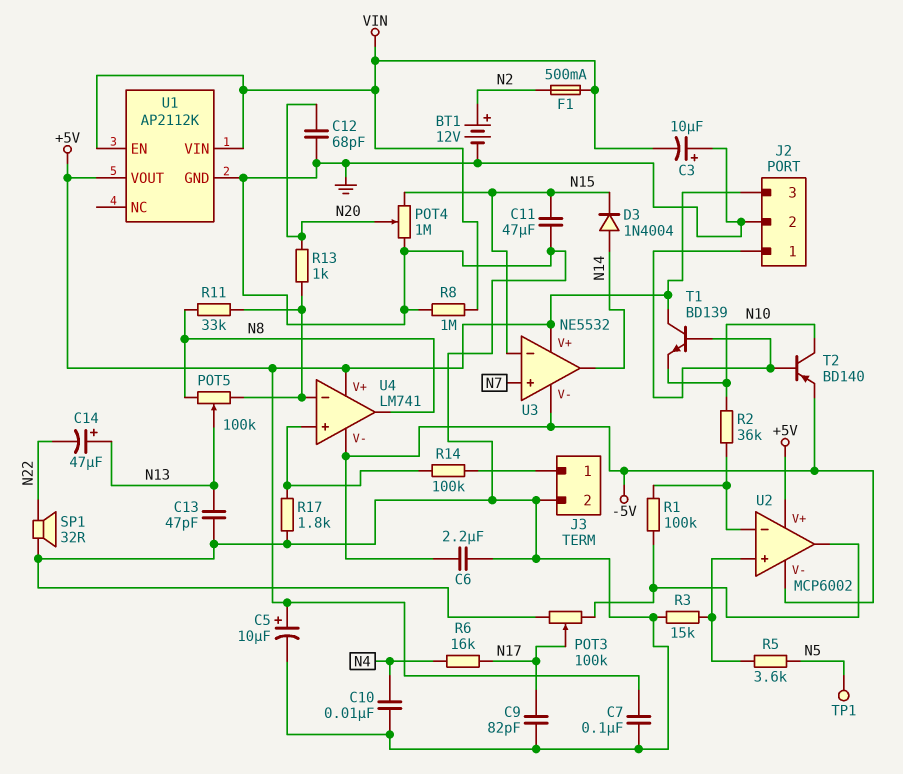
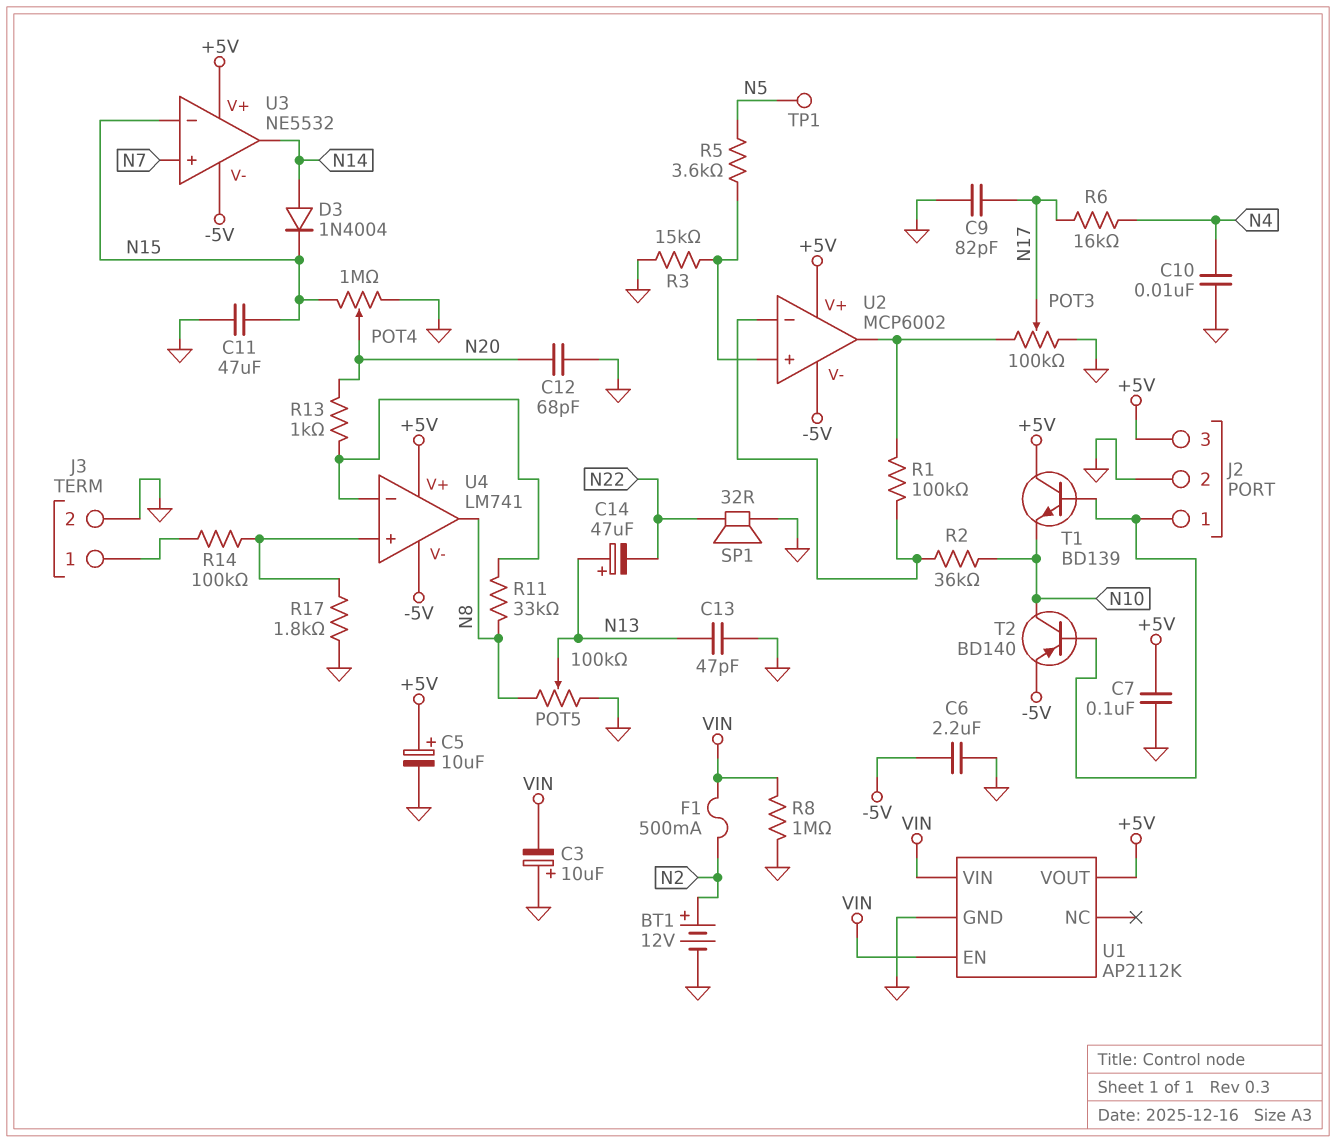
POT5: 100k (N8, U4/in-, wiper N13) -> 100k (GND, N8, wiper N13)

